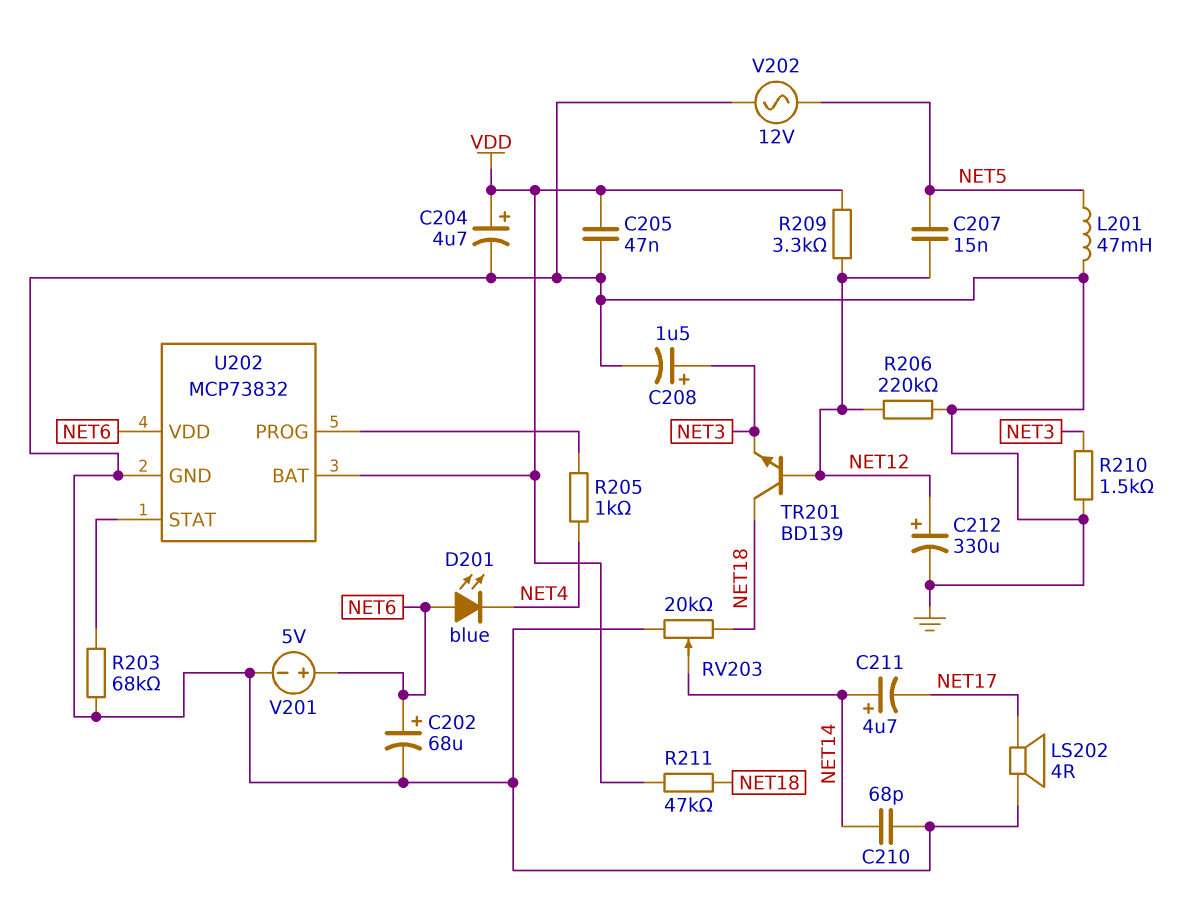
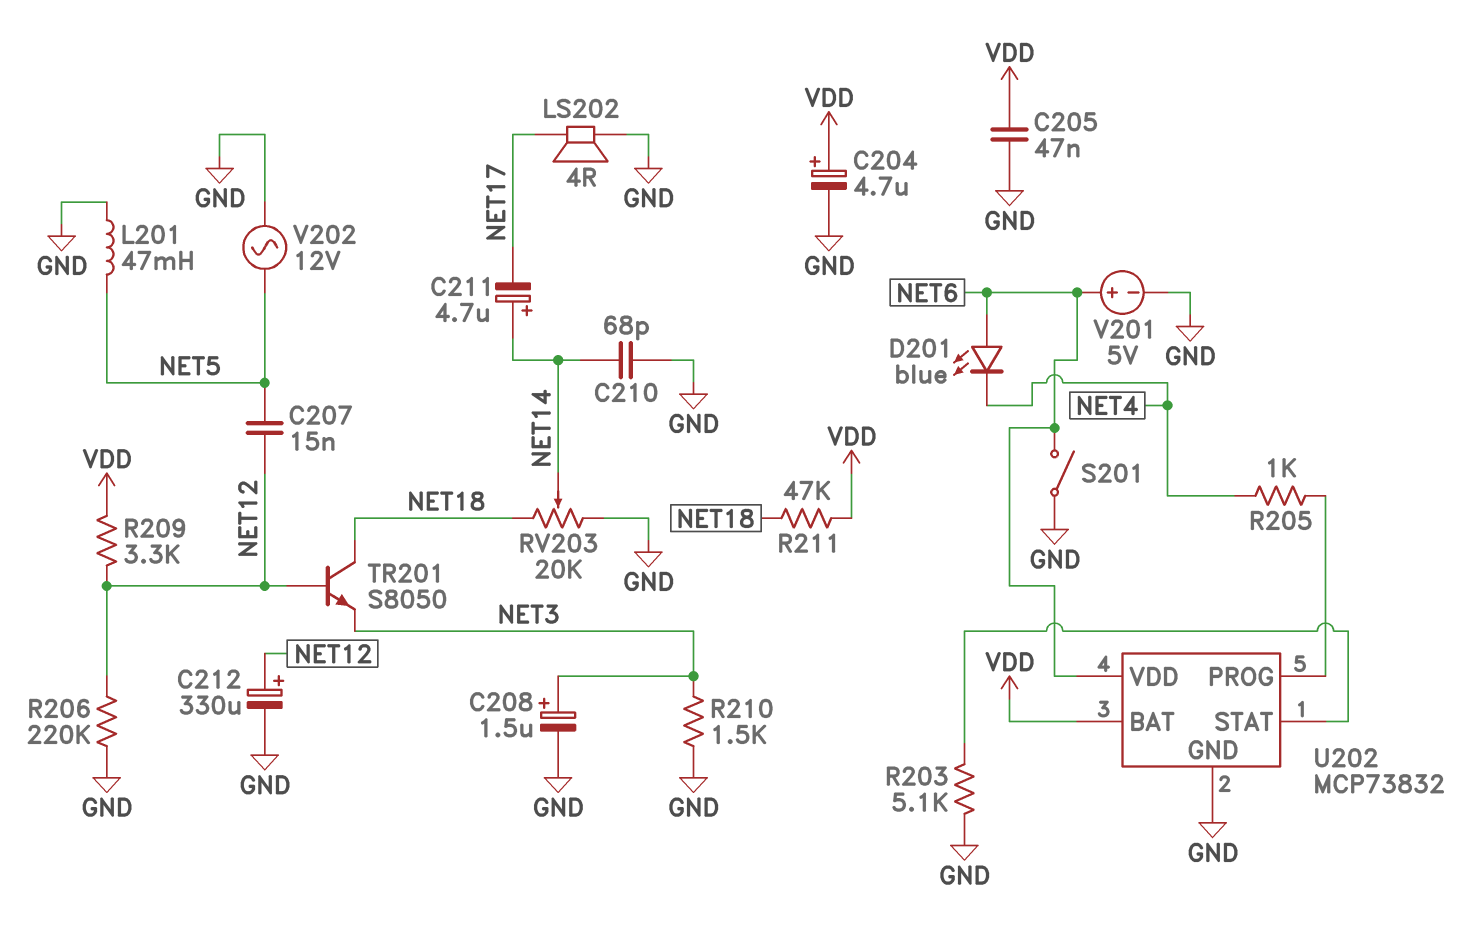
C202: 68uF (plus NET6, minus GND) -> none
R203: 68k (GND, U202/STAT) -> 5.1k (GND, U202/STAT)
S201: none -> switch (GND, NET6)
TR201: NPN BD139 (B NET12, C NET18, E NET3) -> NPN S8050 (B NET12, C NET18, E NET3)

